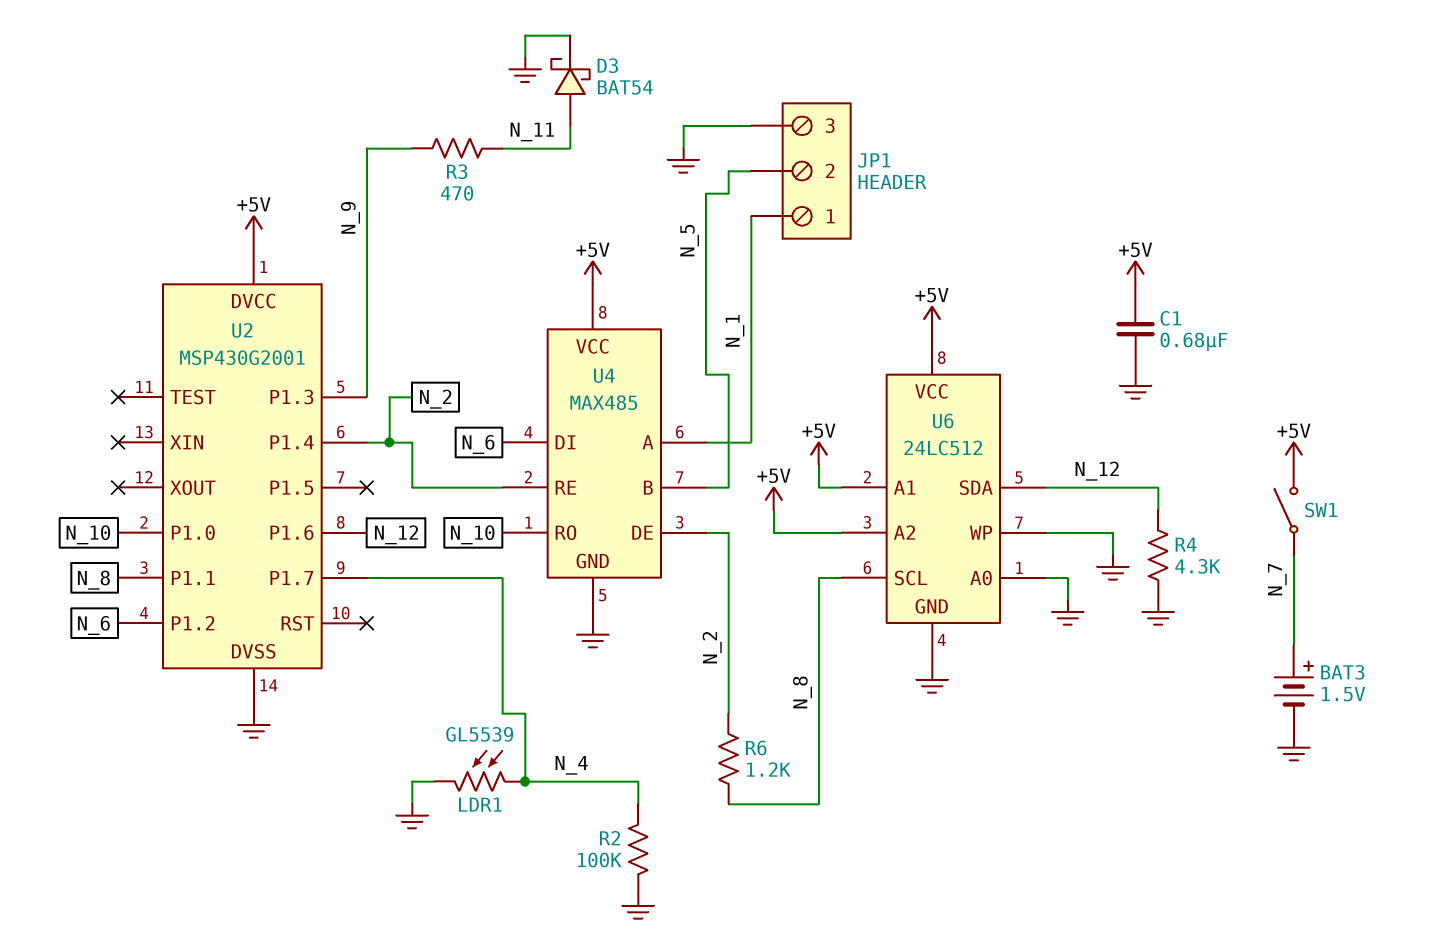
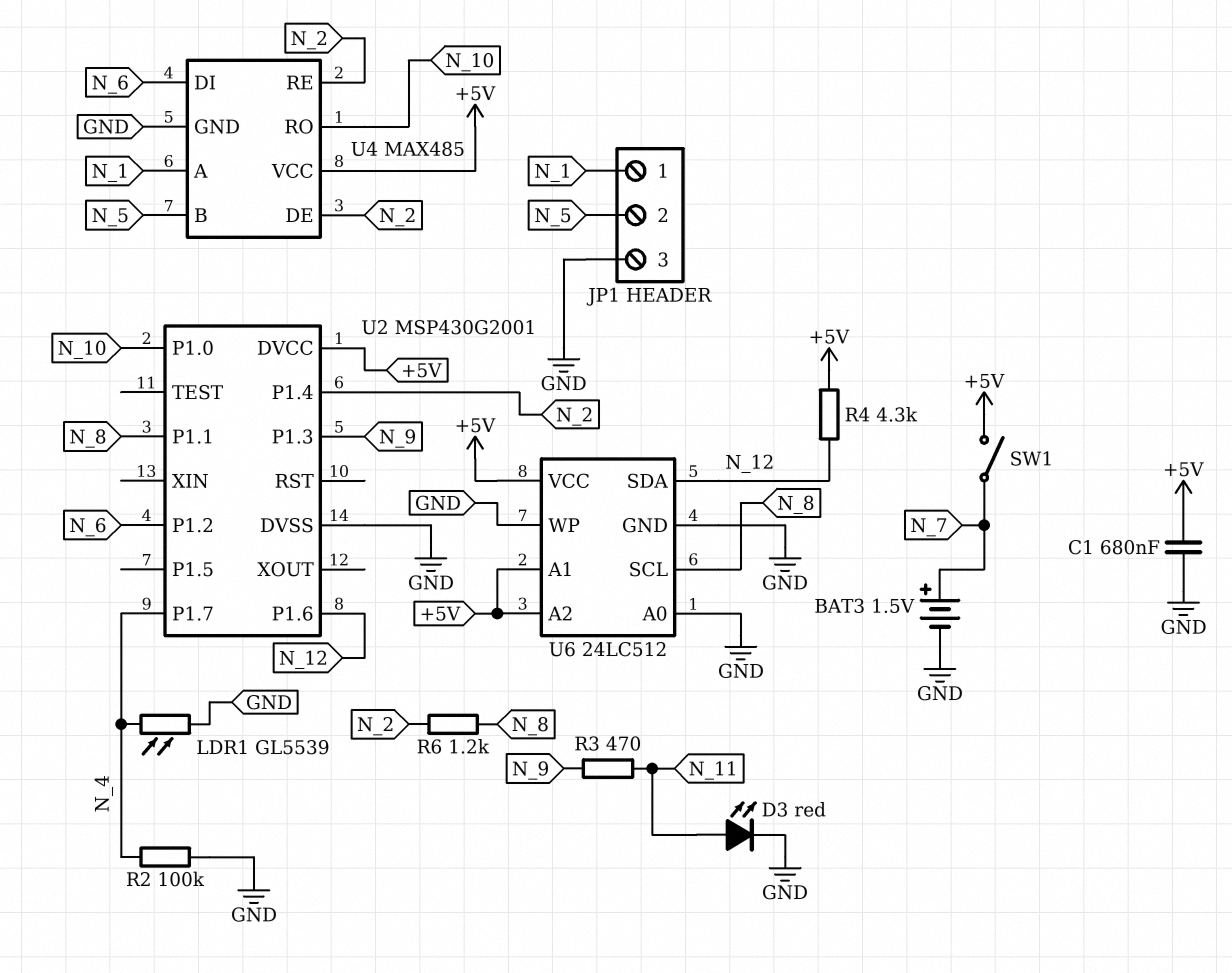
D3: schottky BAT54 (A N_11, K GND) -> LED red (A N_11, K GND)
R4: 4.3k (GND, N_12) -> 4.3k (+5V, N_12)

